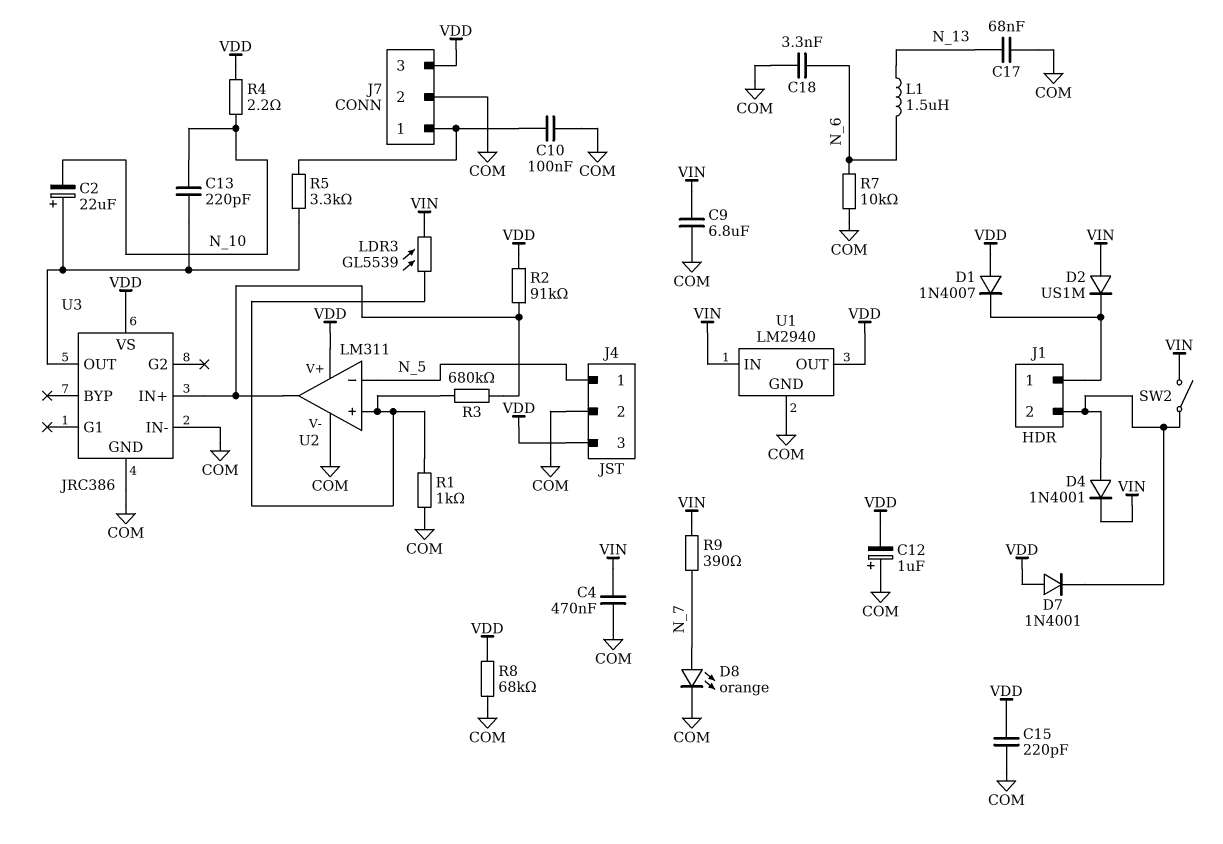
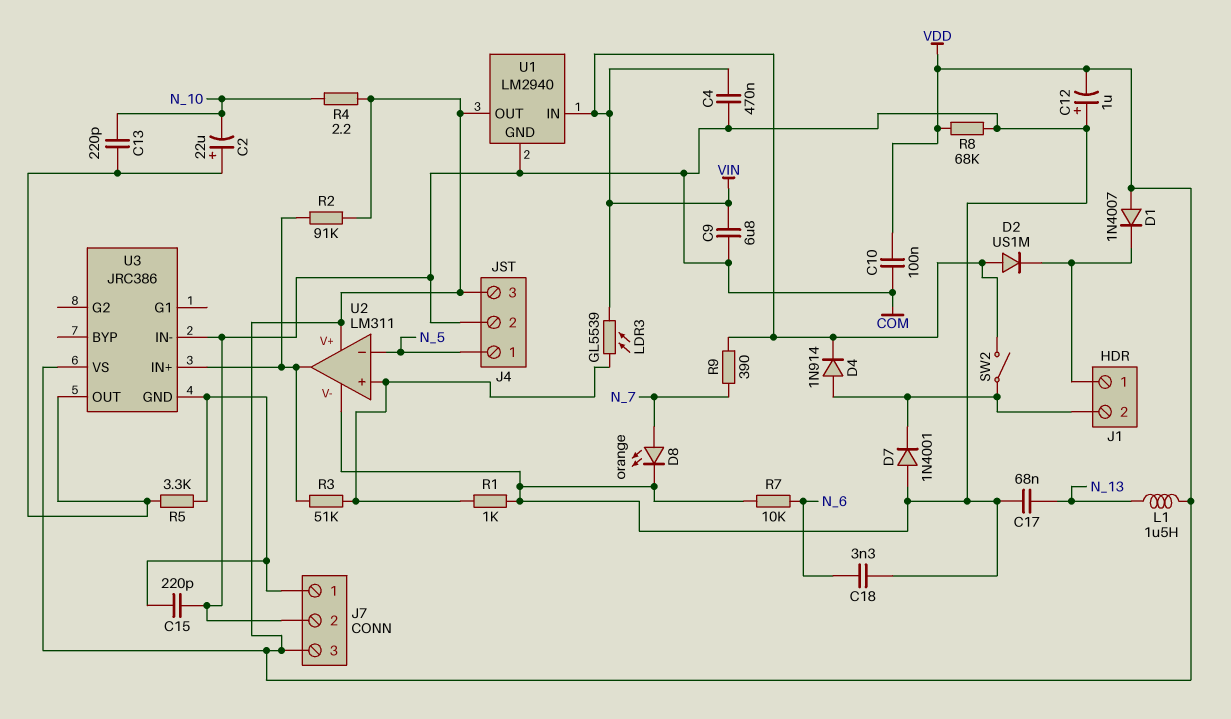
C10: 100nF (COM, J7/1) -> 100nF (COM, VDD)
C15: 220pF (COM, VDD) -> 220pF (COM, J7/1)
D4: diode 1N4001 (A J1/2, K VIN) -> diode 1N914 (A J1/2, K VIN)
D7: diode 1N4001 (A VDD, K J1/2) -> diode 1N4001 (A COM, K J1/2)
L1: 1.5uH (N_6, N_13) -> 1.5uH (N_13, VDD)
R3: 680k (U2/in+, U2/out) -> 51k (U2/in+, U2/out)
U3 pin GND: COM -> J7/1

